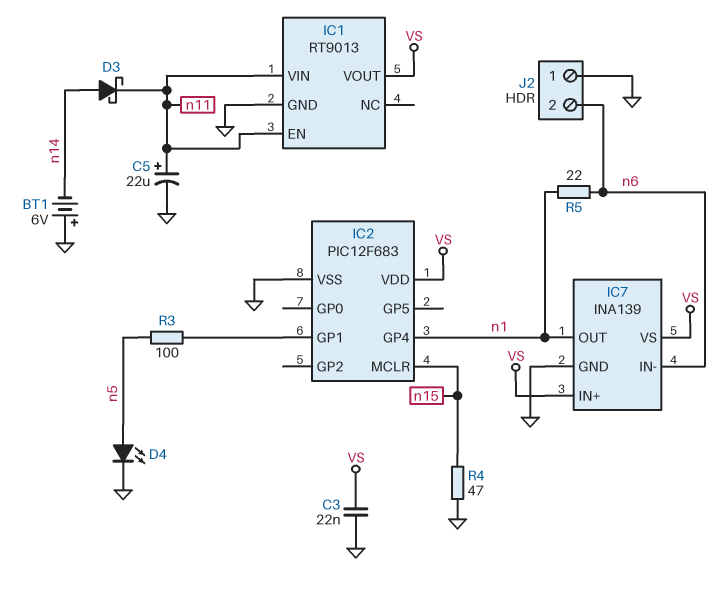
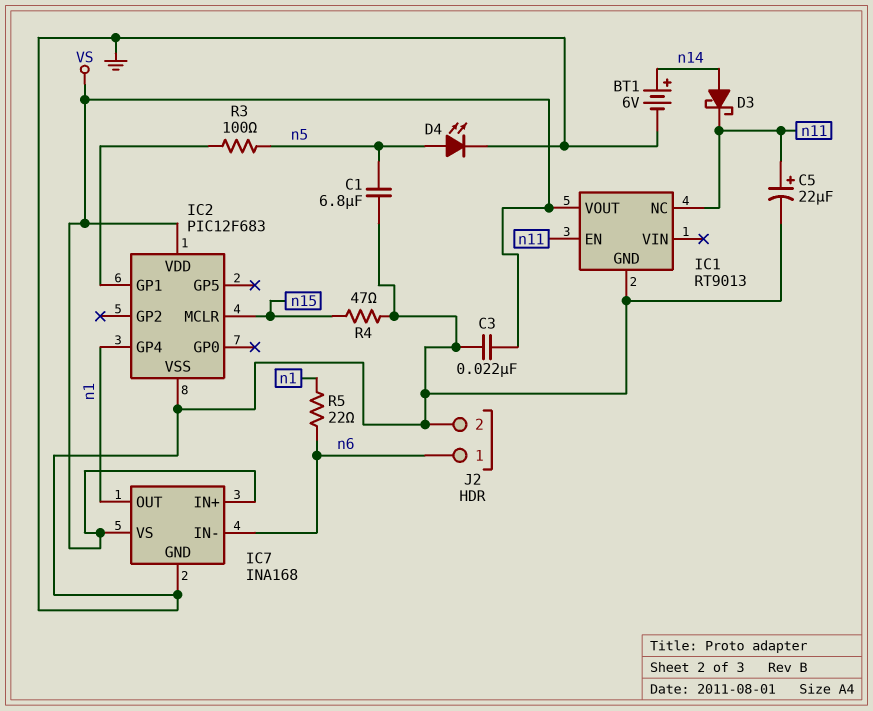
BT1: 6V (plus GND, minus n14) -> 6V (plus n14, minus GND)
C1: none -> 6.8uF (GND, n5)
IC1 pin NC: none -> n11
IC1 pin VIN: n11 -> none
IC7: INA139 -> INA168
J2 pin 1: GND -> n6
J2 pin 2: n6 -> GND

